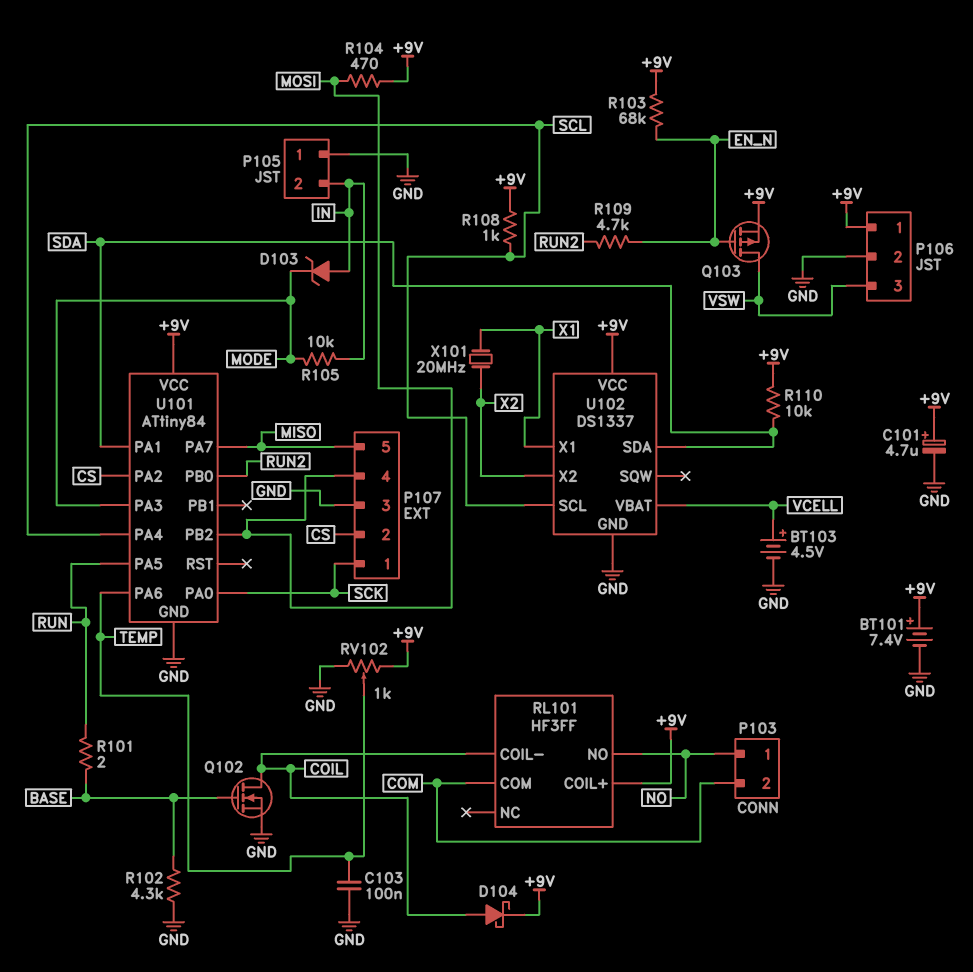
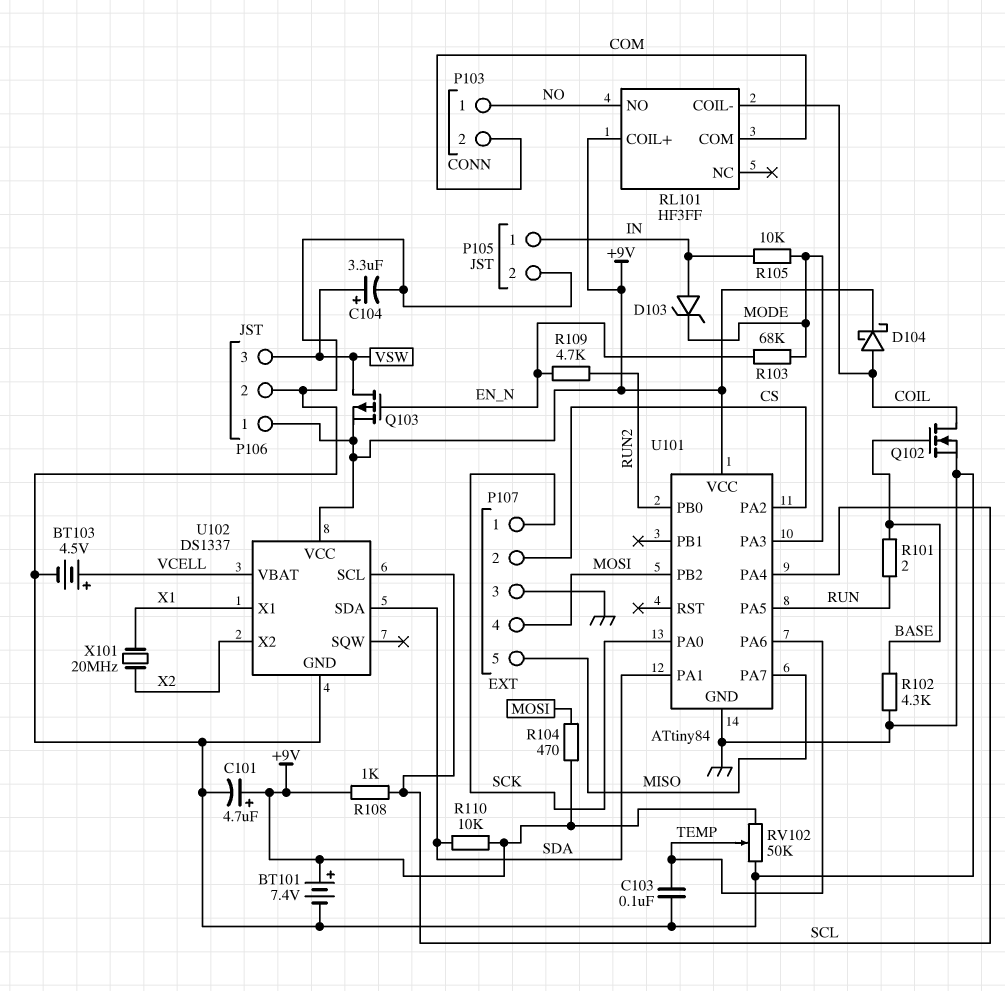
C104: none -> 3.3uF (plus VSW, minus GND)
P105 pin 1: GND -> IN
P105 pin 2: IN -> GND
R103: 68k (+9V, EN_N) -> 68k (EN_N, MODE)
RV102: 1k (+9V, GND, wiper TEMP) -> 50k (+9V, GND, wiper TEMP)

